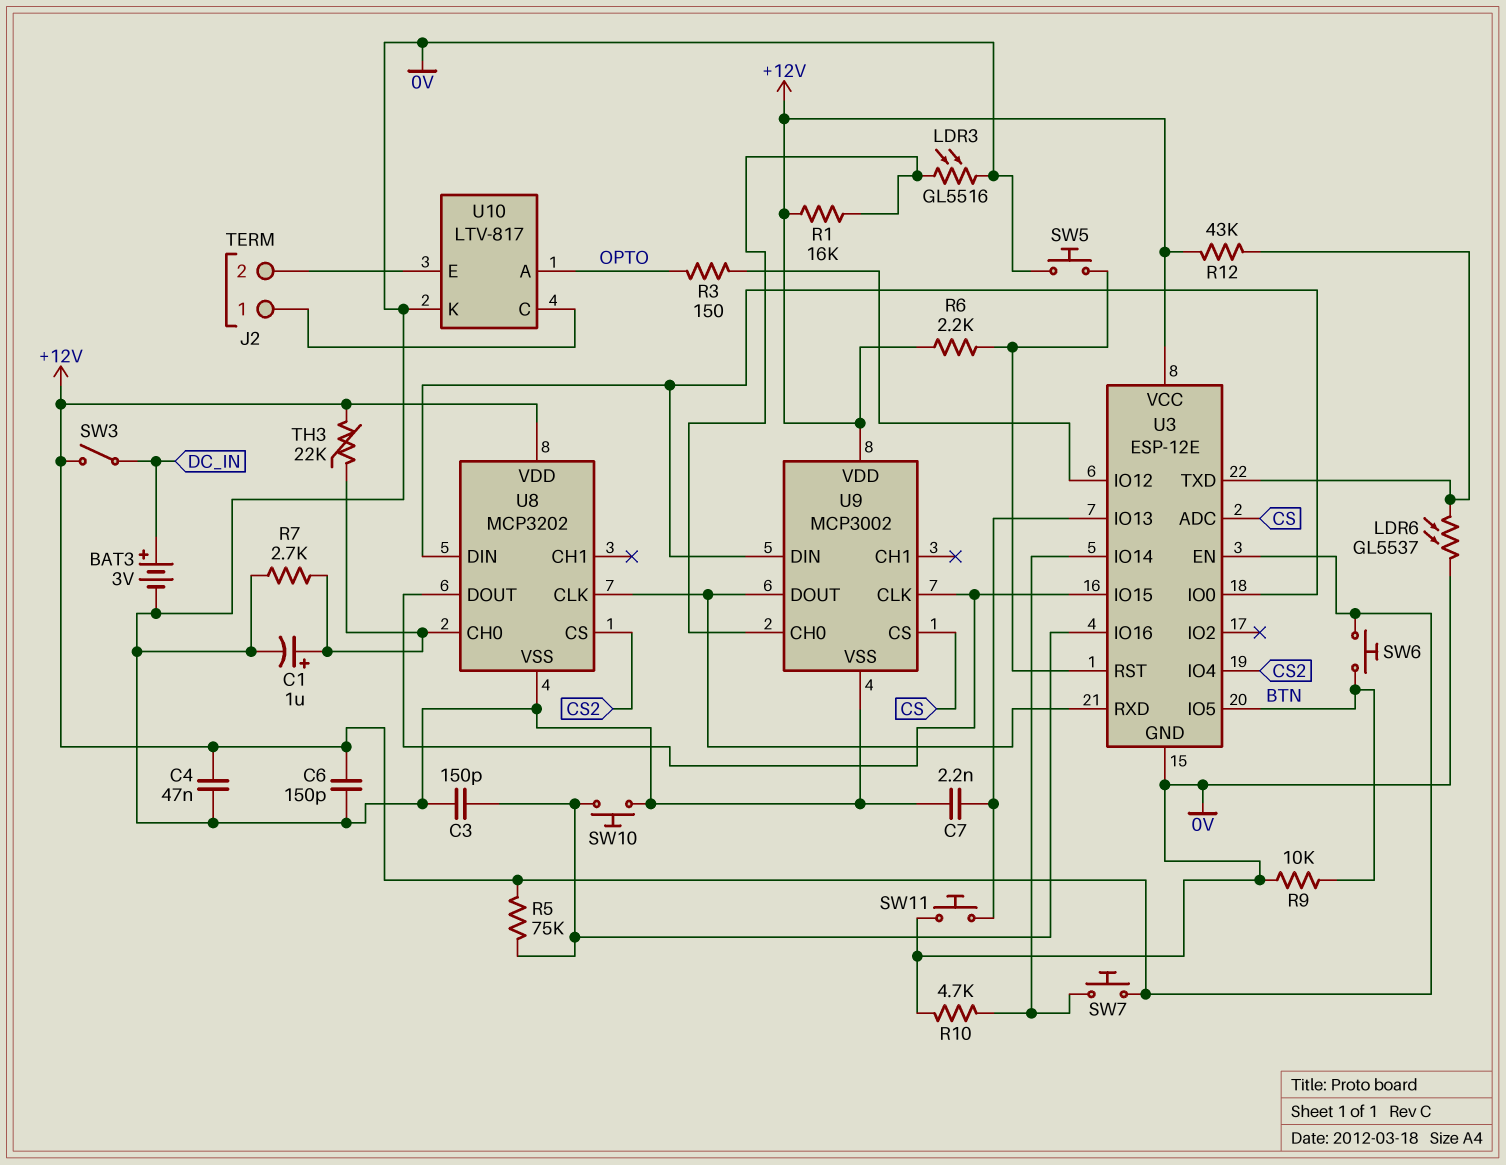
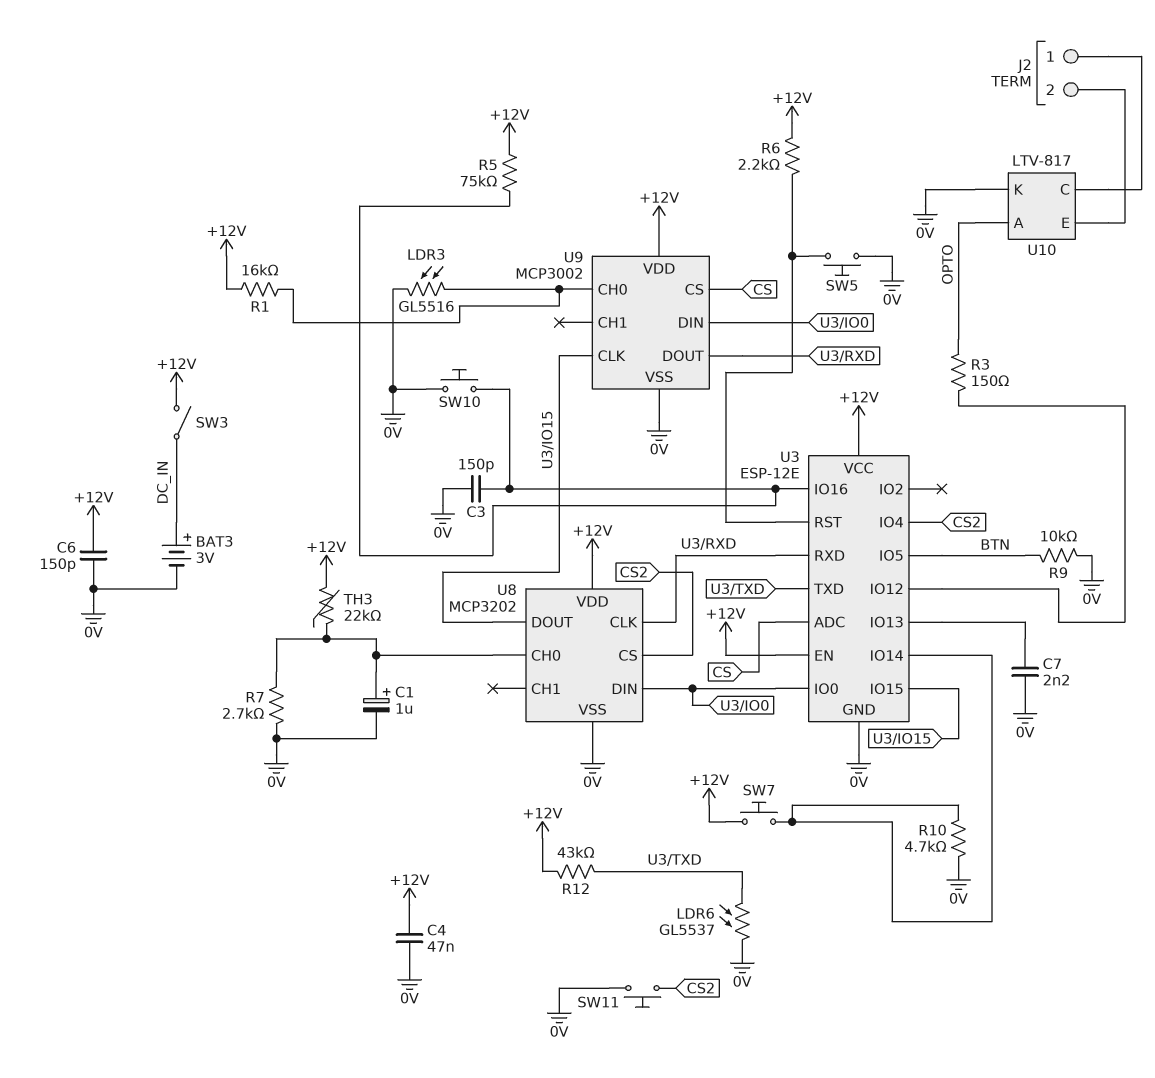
SW6: button (+12V, BTN) -> none
SW11: button (0V, U3/IO13) -> button (0V, CS2)

